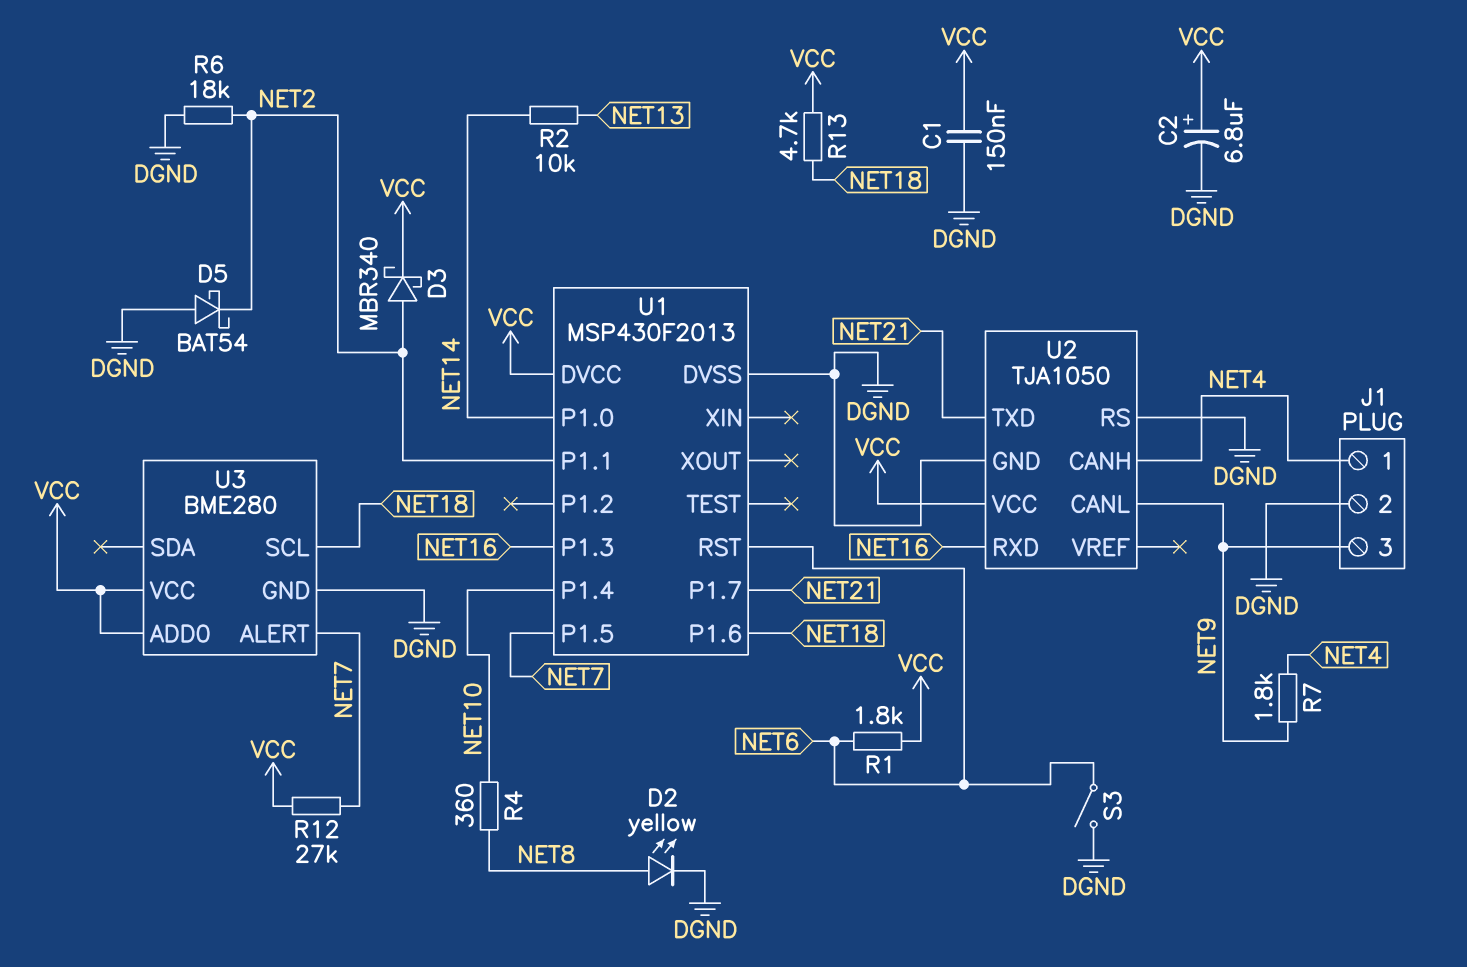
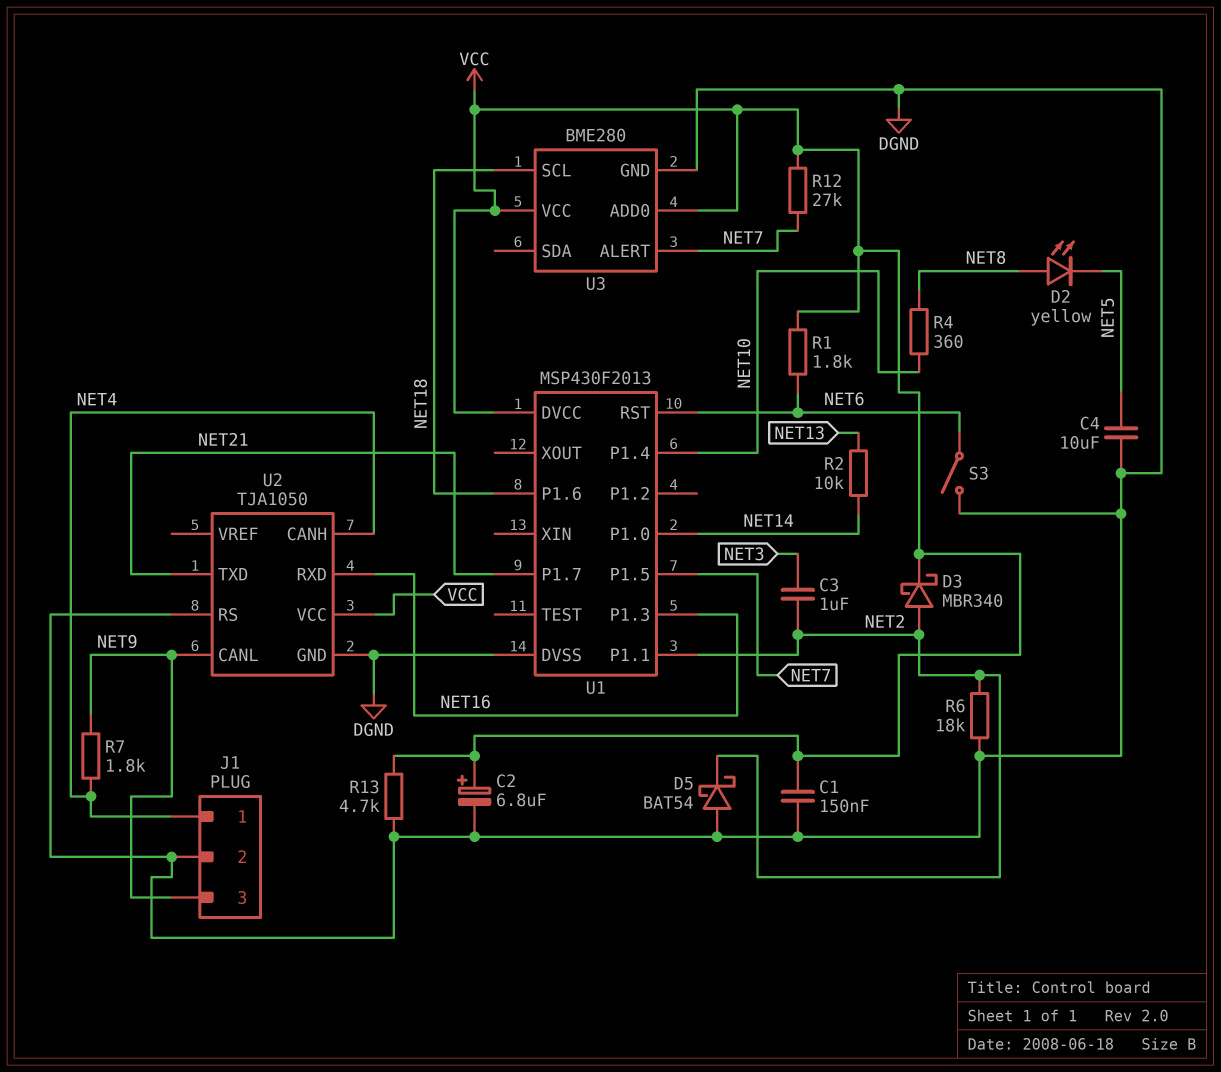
C3: none -> 1uF (NET2, NET3)
C4: none -> 10uF (DGND, NET5)
D2: LED yellow (A NET8, K DGND) -> LED yellow (A NET8, K NET5)
R13: 4.7k (NET18, VCC) -> 4.7k (DGND, VCC)

